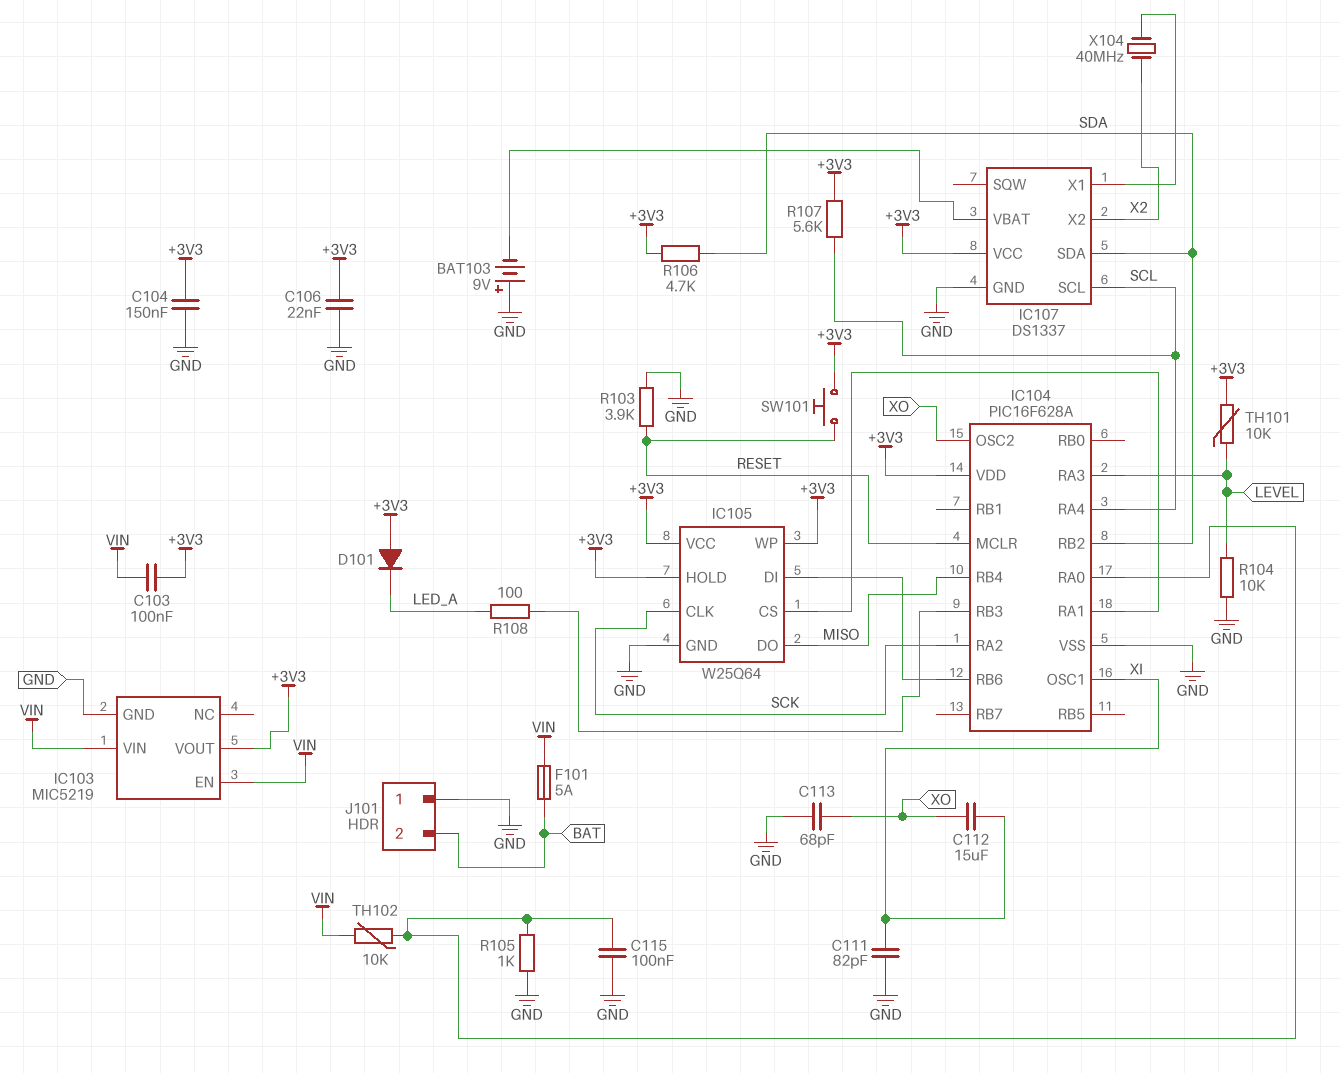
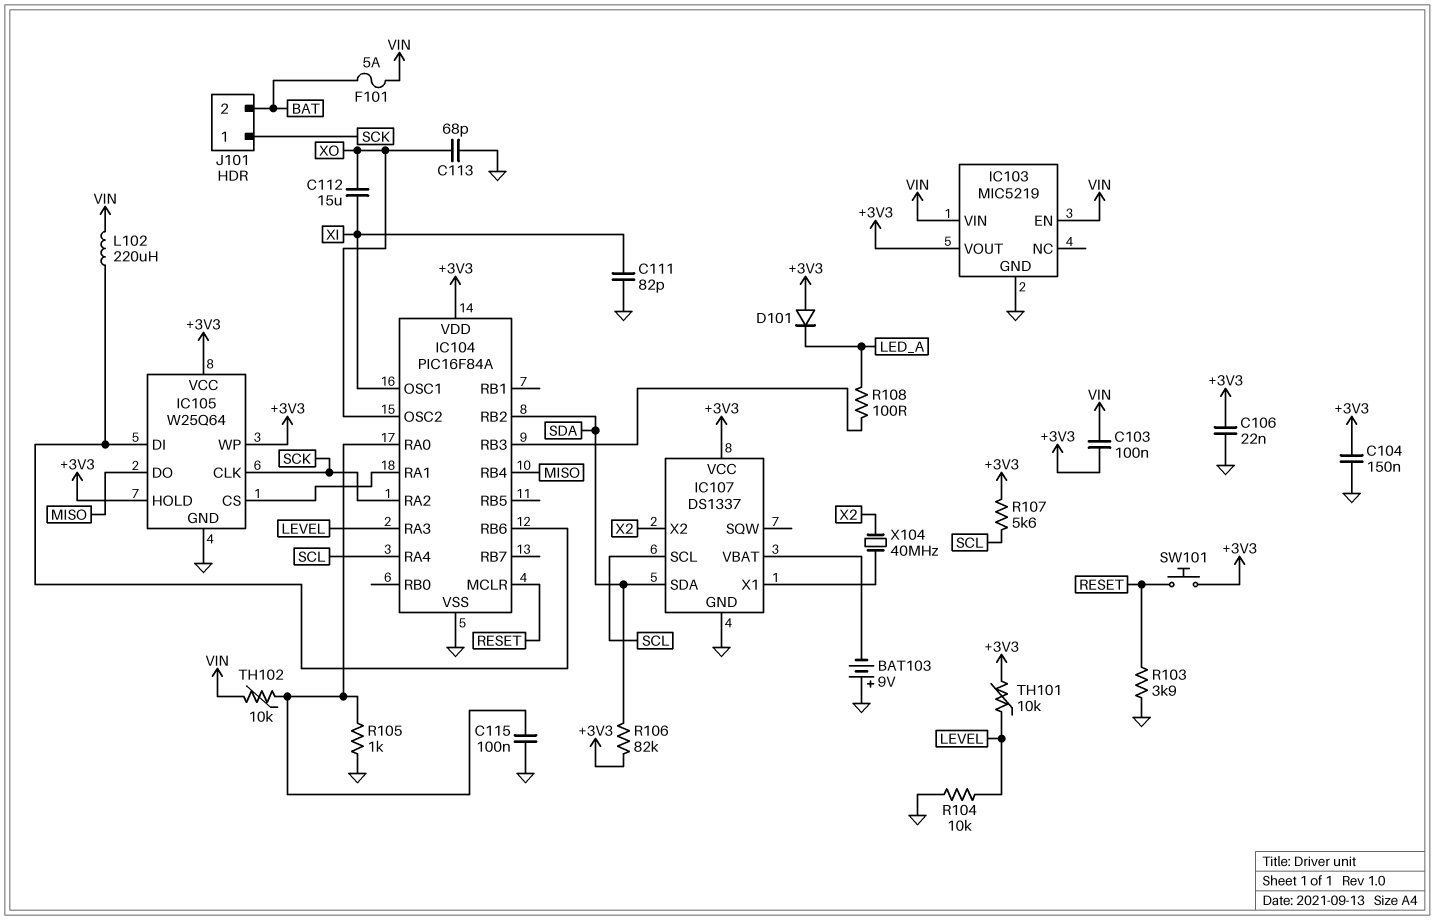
IC104: PIC16F628A -> PIC16F84A
J101 pin 1: GND -> SCK
L102: none -> 220uH (IC104/RB6, VIN)
R106: 4.7k (+3V3, SDA) -> 82k (+3V3, SDA)

